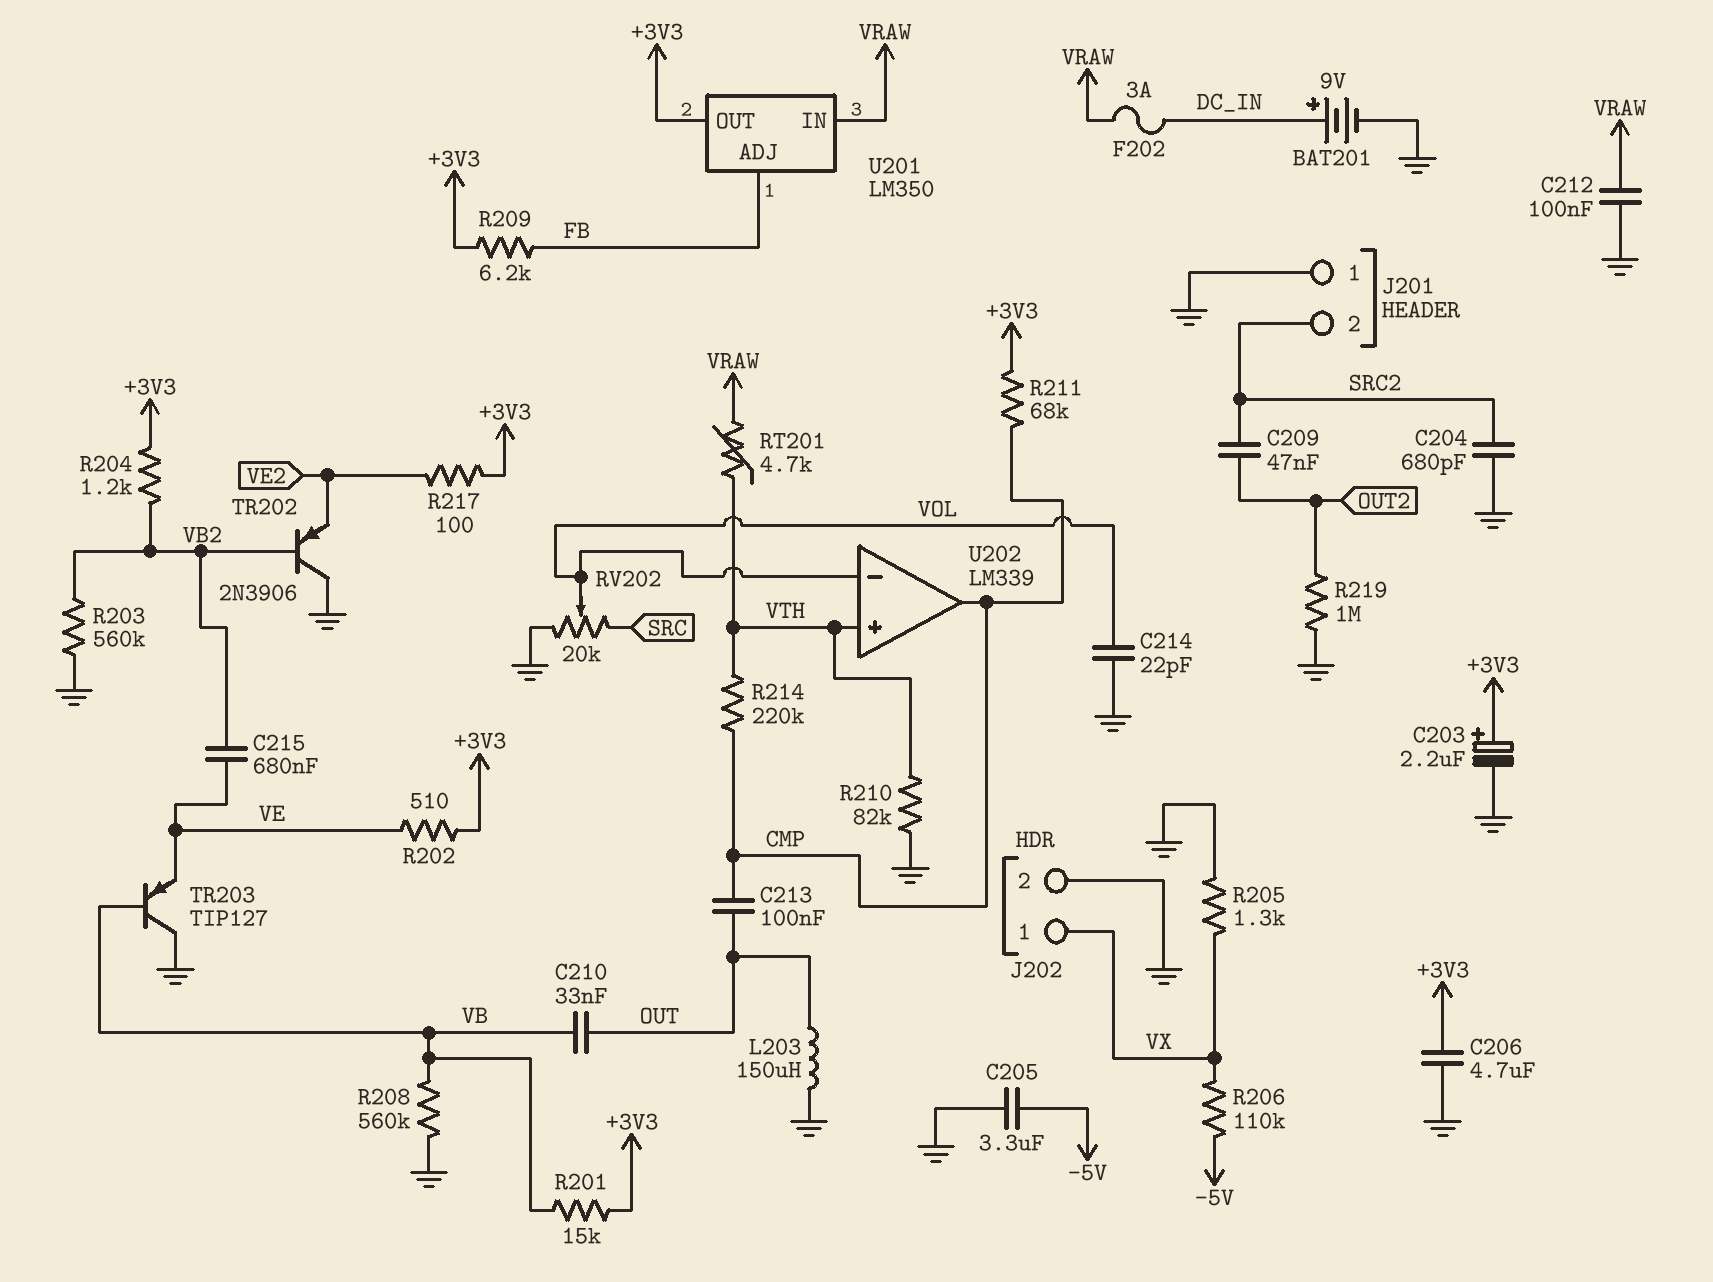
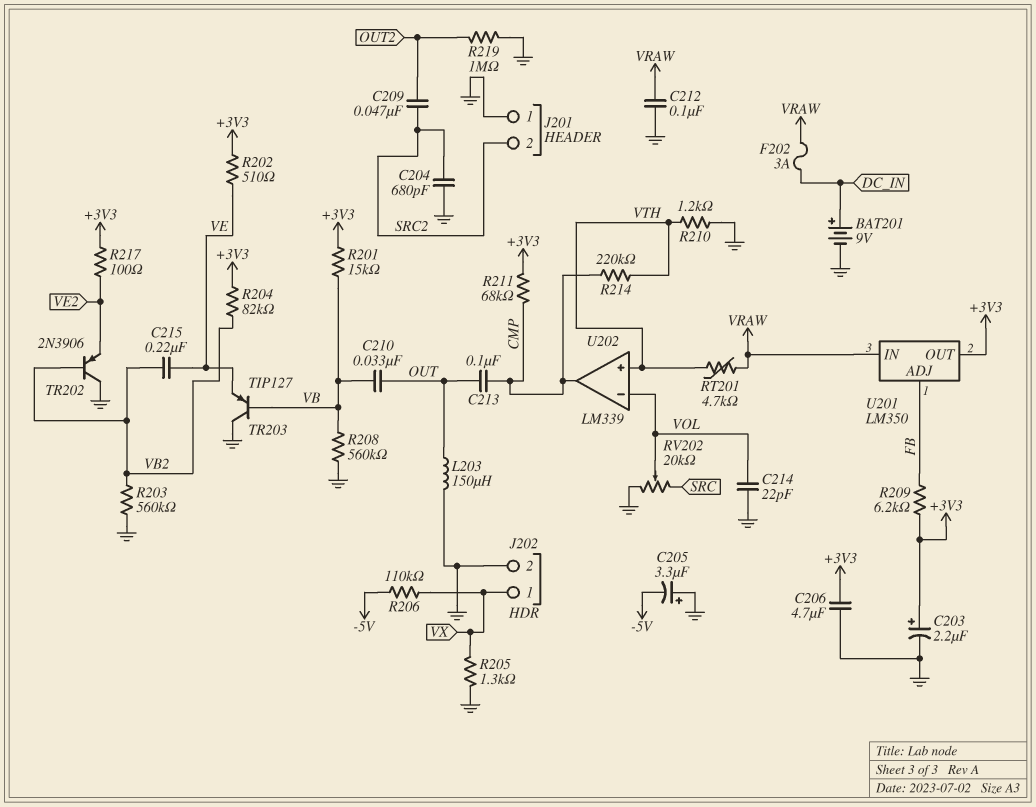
C205: 3.3uF (-5V, GND) -> 3.3uF (plus GND, minus -5V)
C215: 680nF (VB2, VE) -> 220nF (VB2, VE)
R204: 1.2k (+3V3, VB2) -> 82k (+3V3, VB2)
R210: 82k (GND, VTH) -> 1.2k (GND, VTH)

